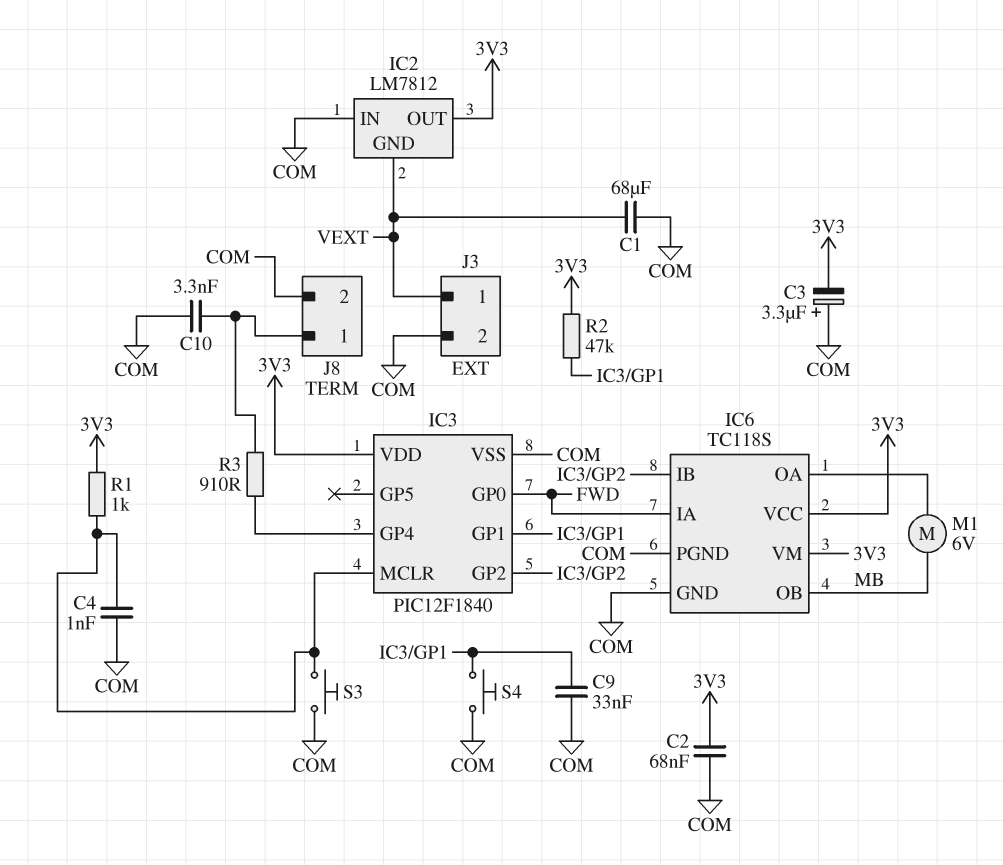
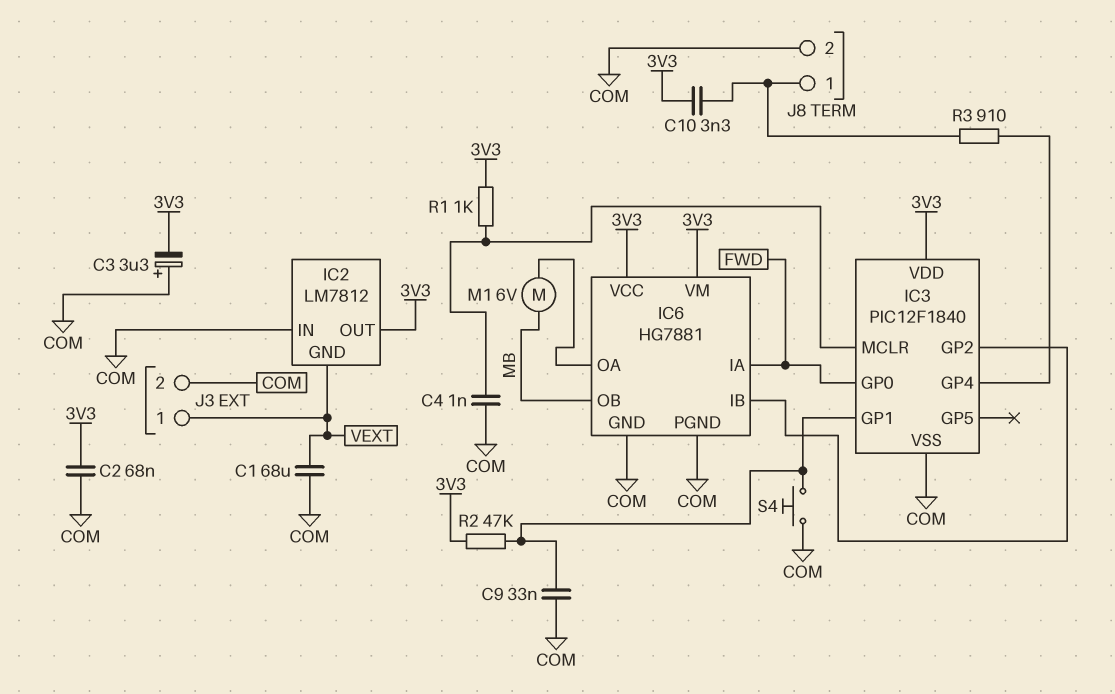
C10: 3.3nF (COM, J8/1) -> 3.3nF (3V3, J8/1)
IC6: TC118S -> HG7881
S3: button (COM, IC3/MCLR) -> none

